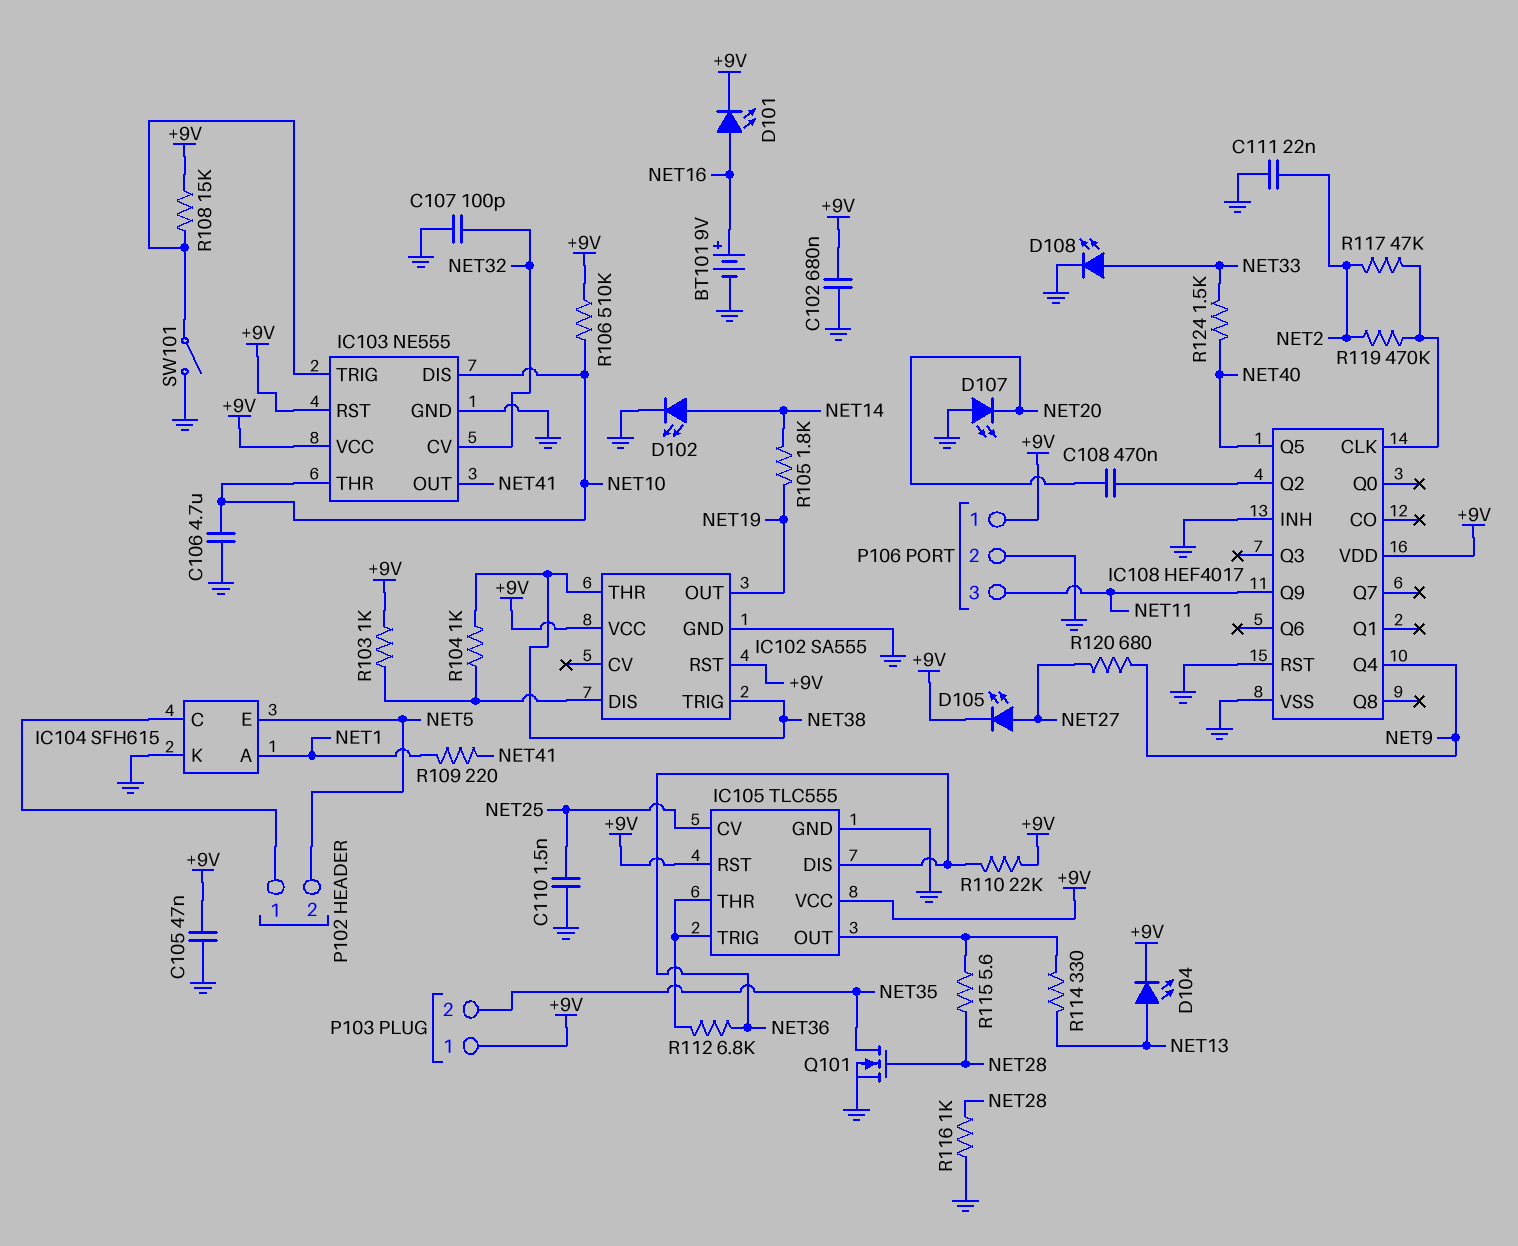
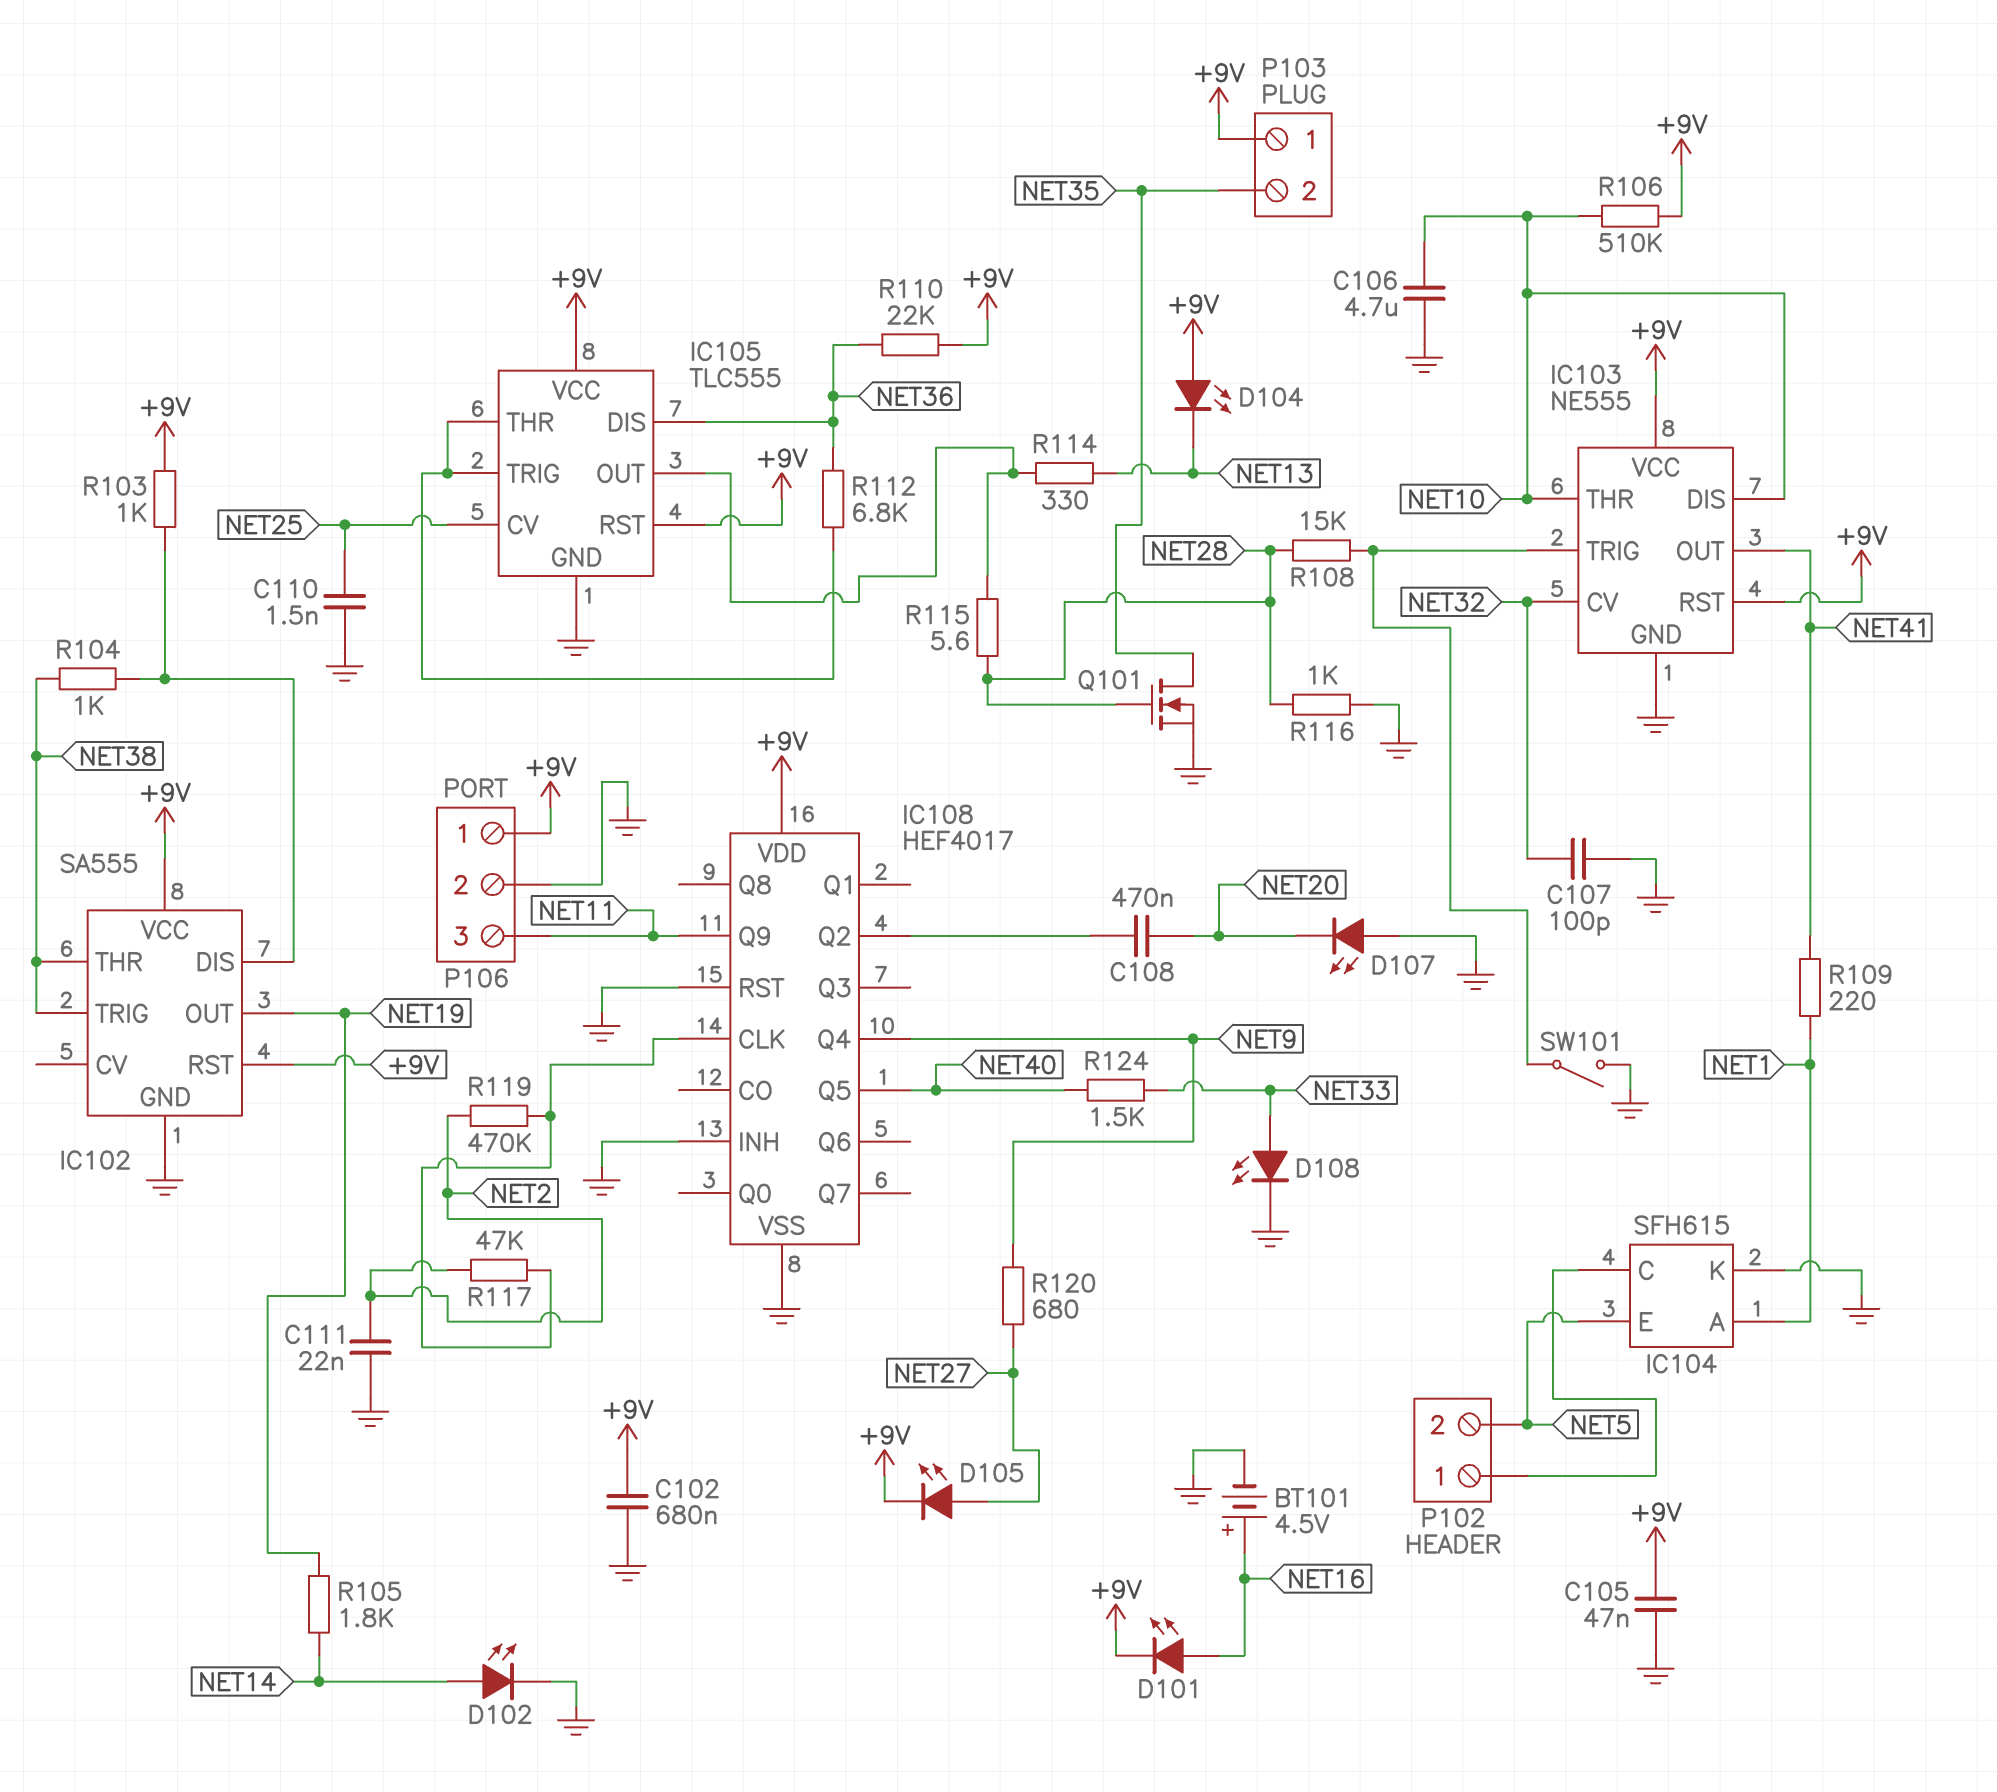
BT101: 9V (plus NET16, minus GND) -> 4.5V (plus NET16, minus GND)
D104: LED (A NET13, K +9V) -> LED (A +9V, K NET13)
R108: 15k (+9V, IC103/TRIG) -> 15k (IC103/TRIG, NET28)

